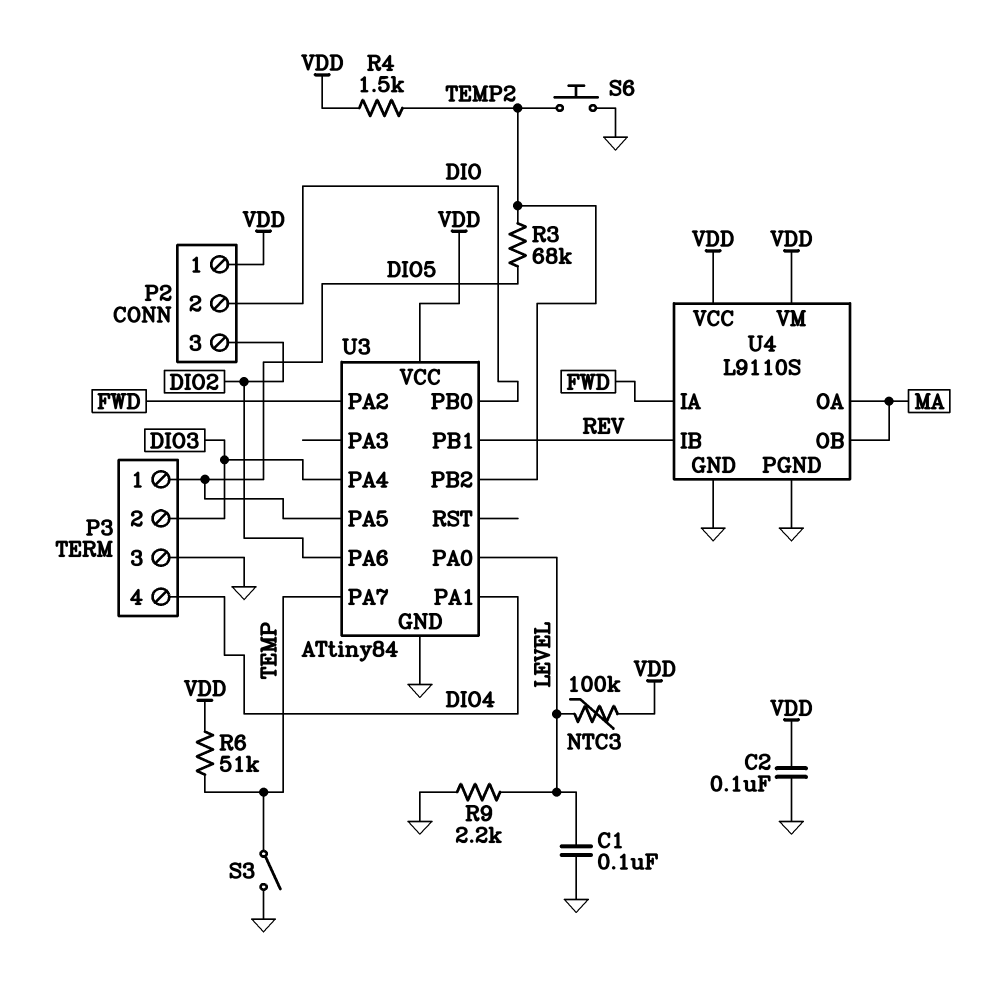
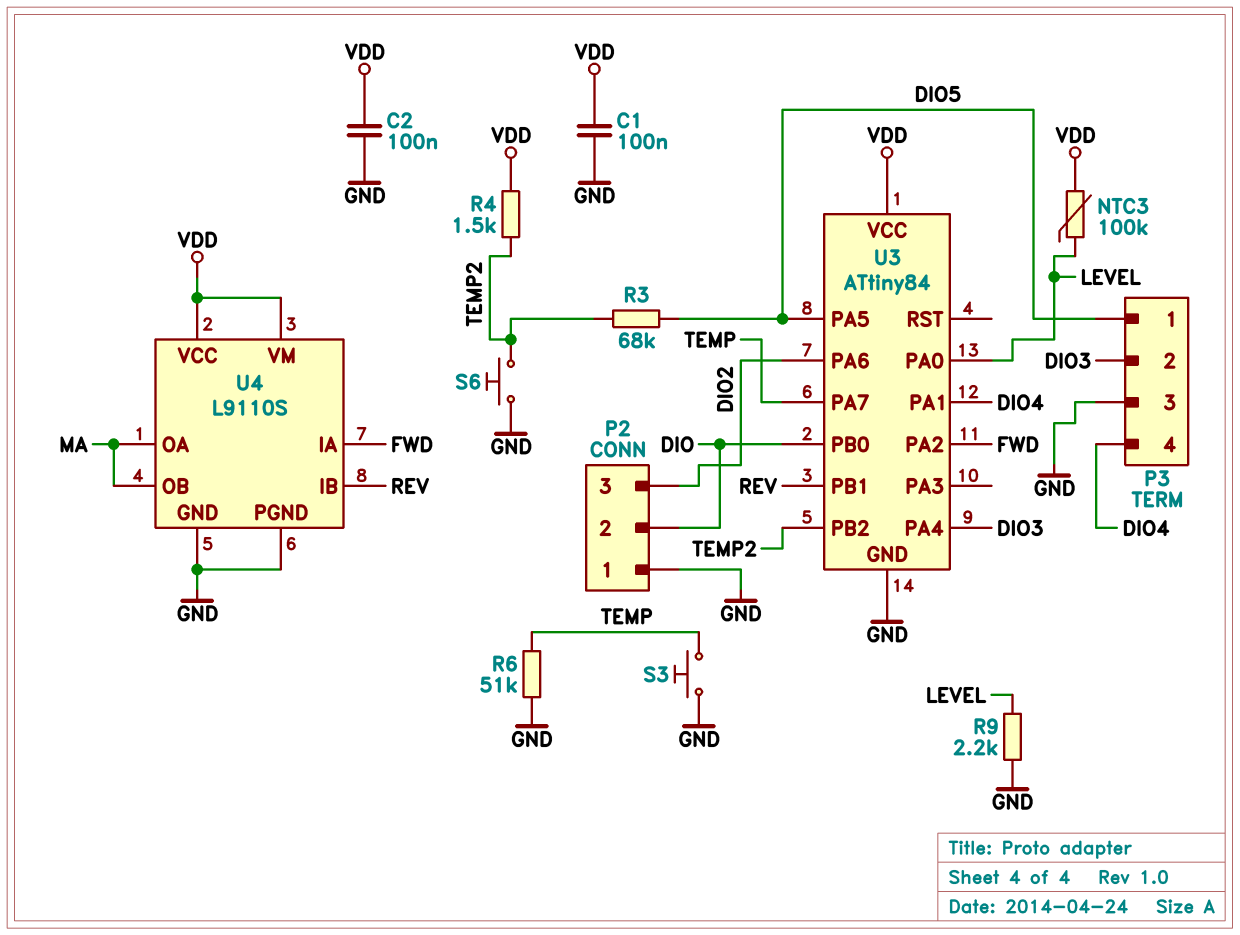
C1: 100nF (GND, LEVEL) -> 100nF (GND, VDD)
P2 pin 1: VDD -> GND
R6: 51k (TEMP, VDD) -> 51k (GND, TEMP)
S3: switch (GND, TEMP) -> button (GND, TEMP)

